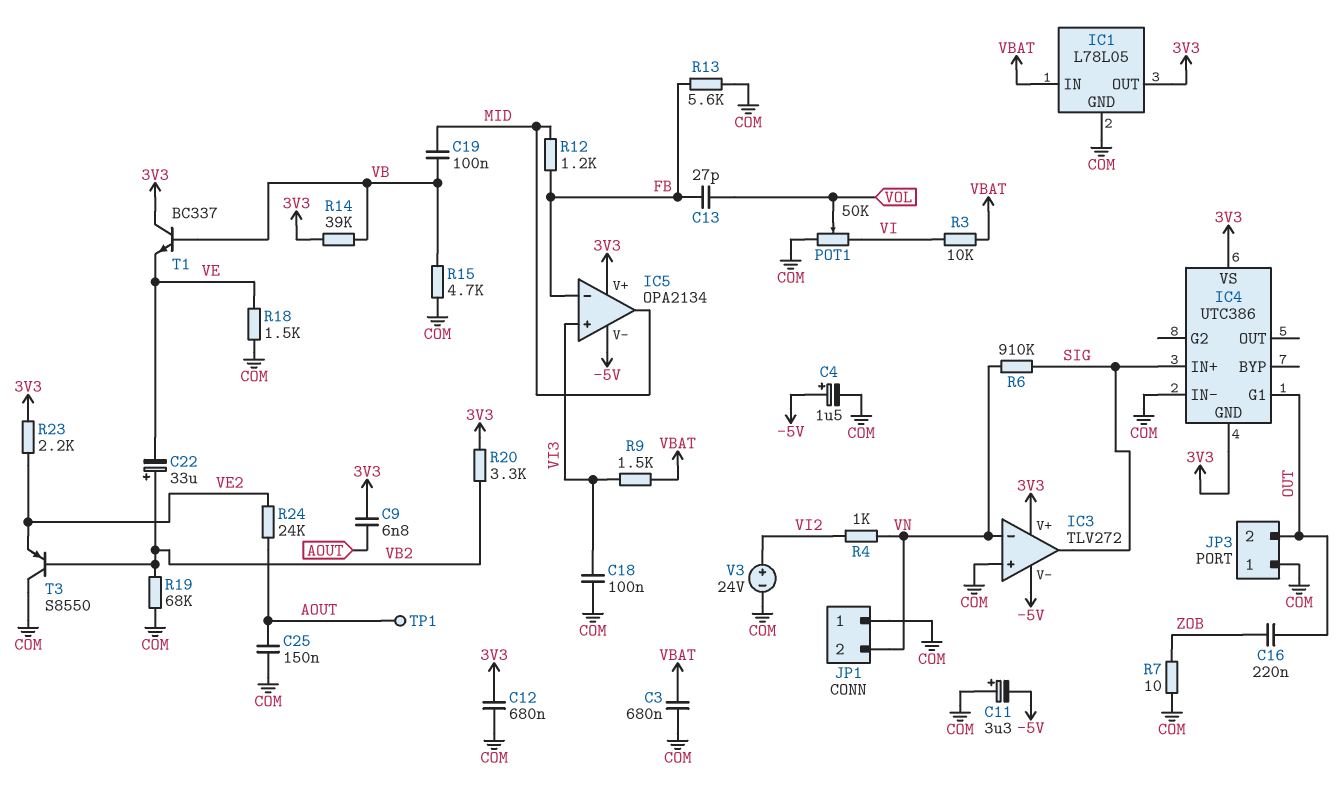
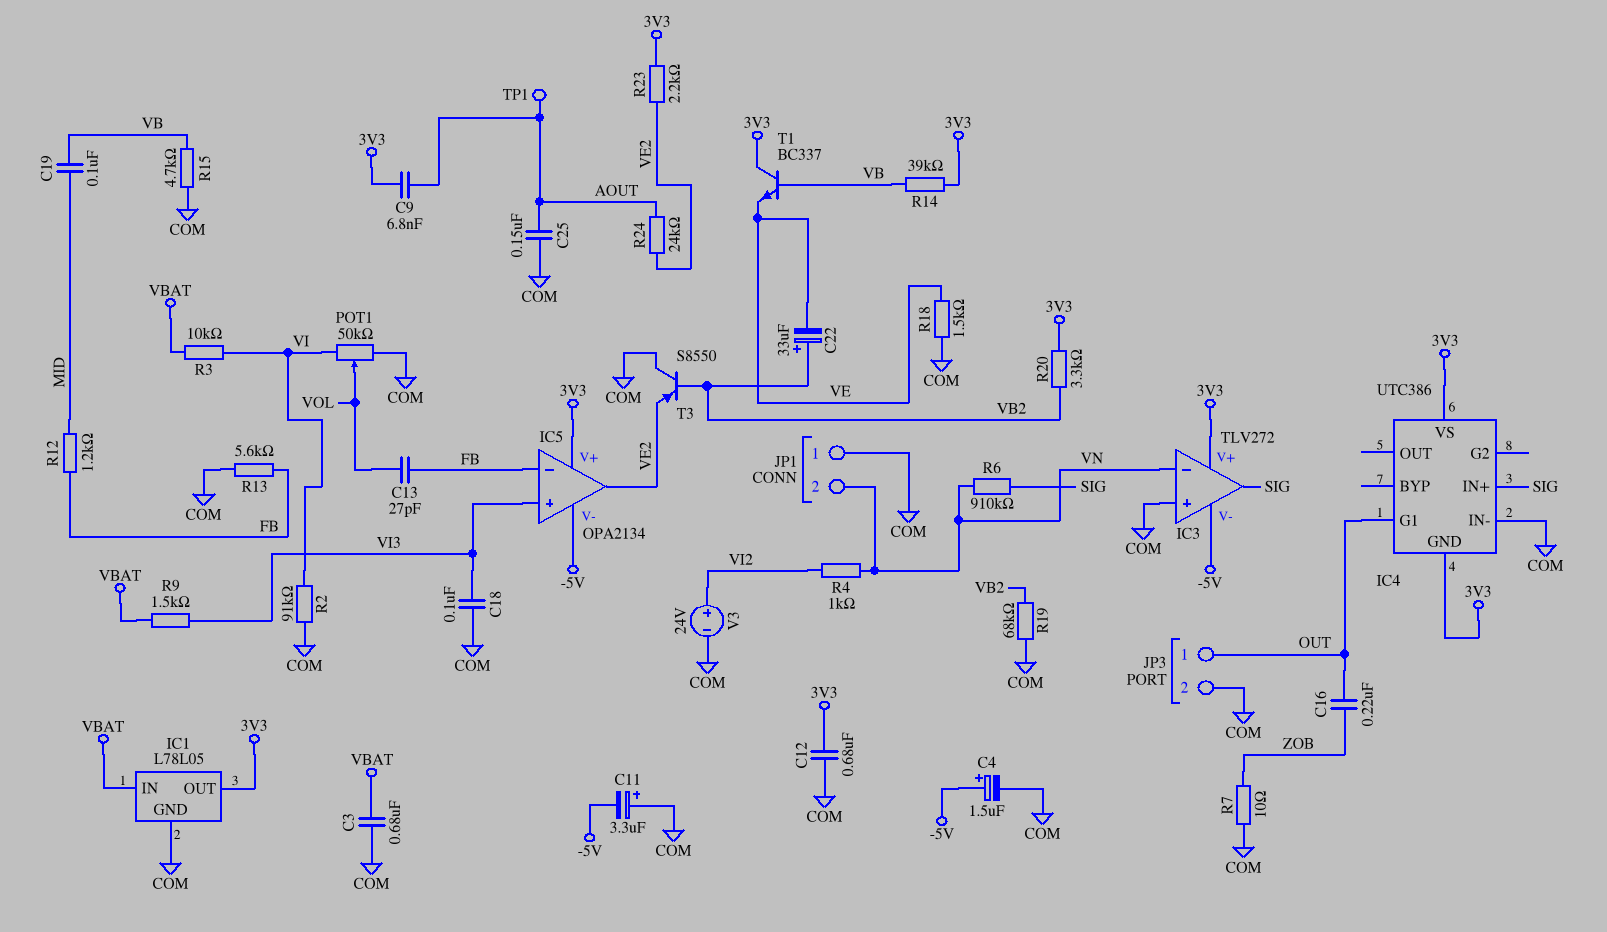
IC5 pin out: MID -> VE2
JP3 pin 1: COM -> OUT
JP3 pin 2: OUT -> COM
R2: none -> 91k (COM, VI)

